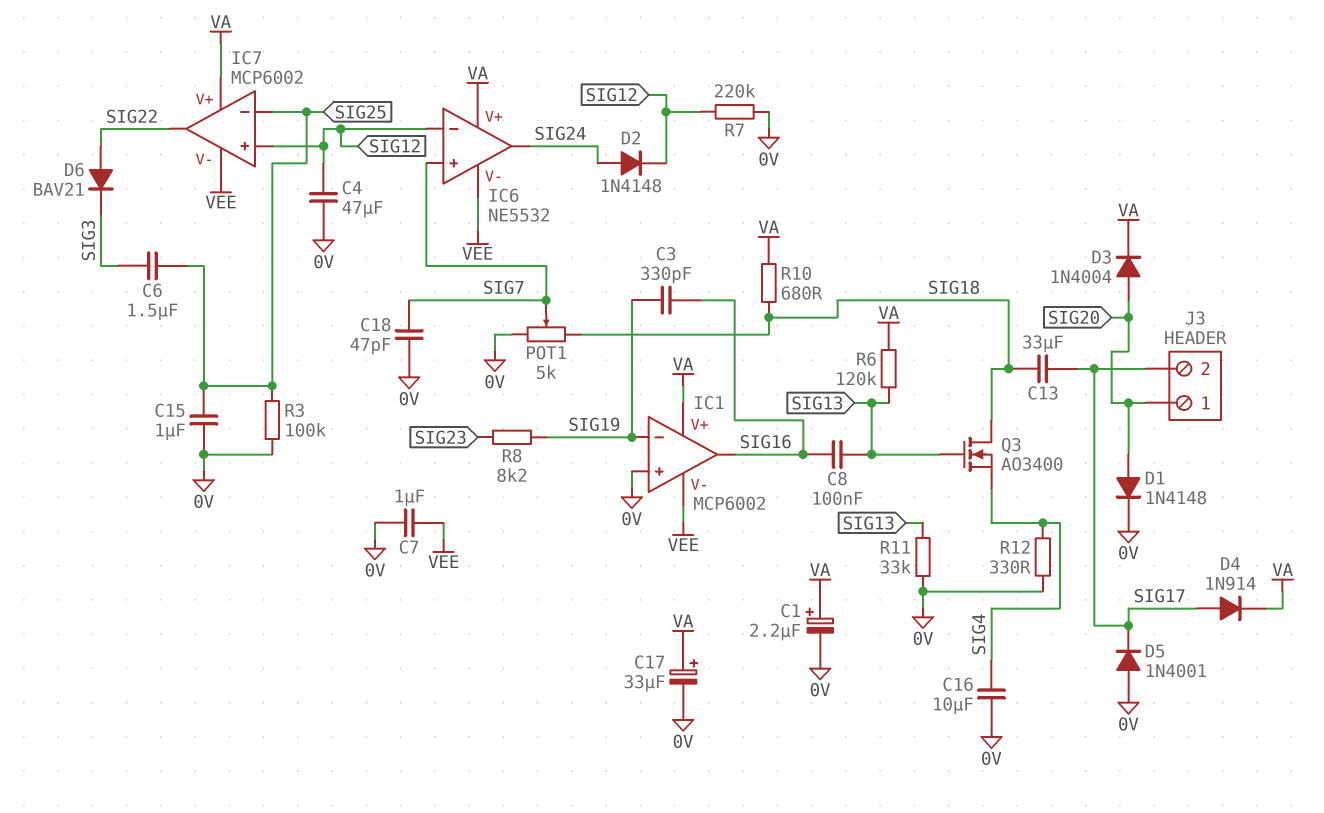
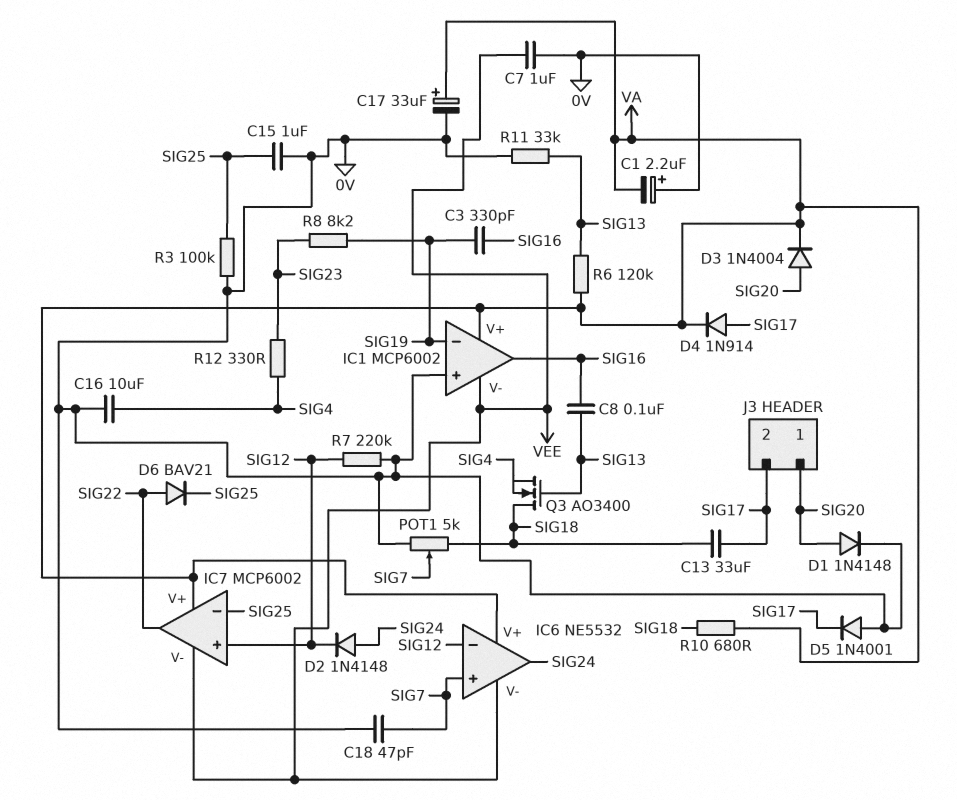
C1: 2.2uF (plus VA, minus 0V) -> 2.2uF (plus 0V, minus VA)
C4: 47uF (0V, SIG12) -> none
C6: 1.5uF (SIG3, SIG25) -> none
D6: diode BAV21 (A SIG22, K SIG3) -> diode BAV21 (A SIG22, K SIG25)
R12: 330 (0V, SIG4) -> 330 (SIG4, SIG23)

